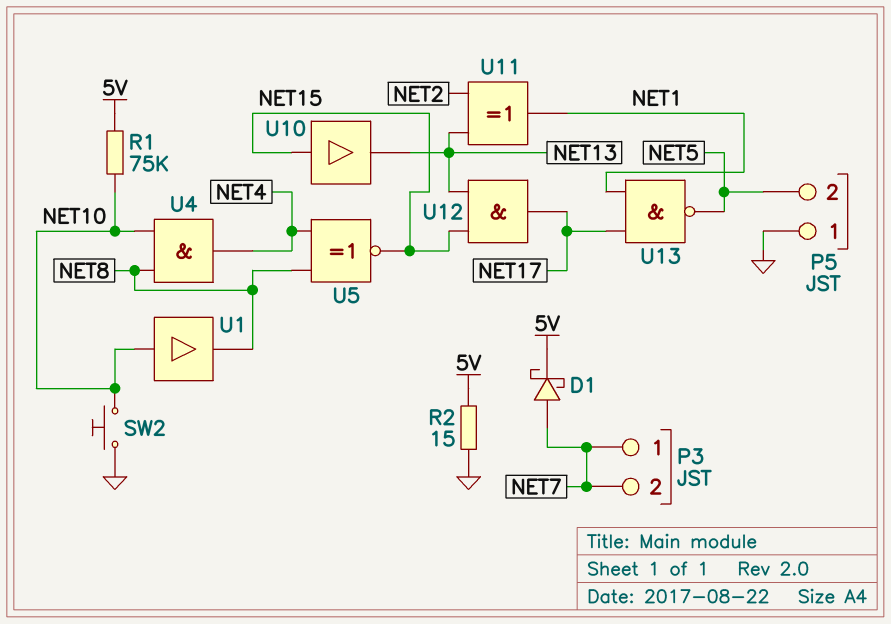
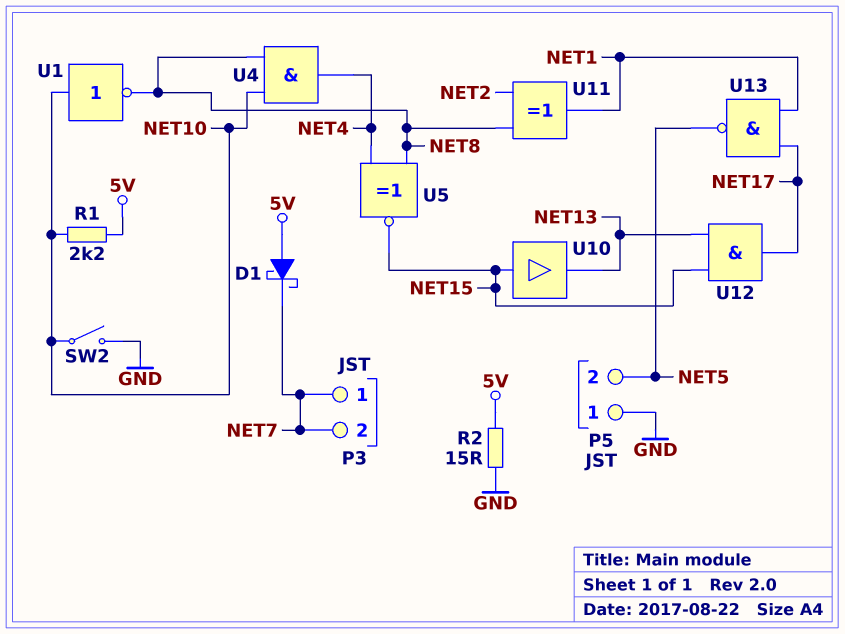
D1: schottky (A NET7, K 5V) -> schottky (A 5V, K NET7)
R1: 75k (5V, NET10) -> 2.2k (5V, NET10)
SW2: button (GND, NET10) -> switch (GND, NET10)
U1: buffer (in NET10, out NET8) -> NOT (in NET10, out NET8)
U11: XOR (in NET2, in NET13, out NET1) -> XOR (in NET2, in NET8, out NET1)

